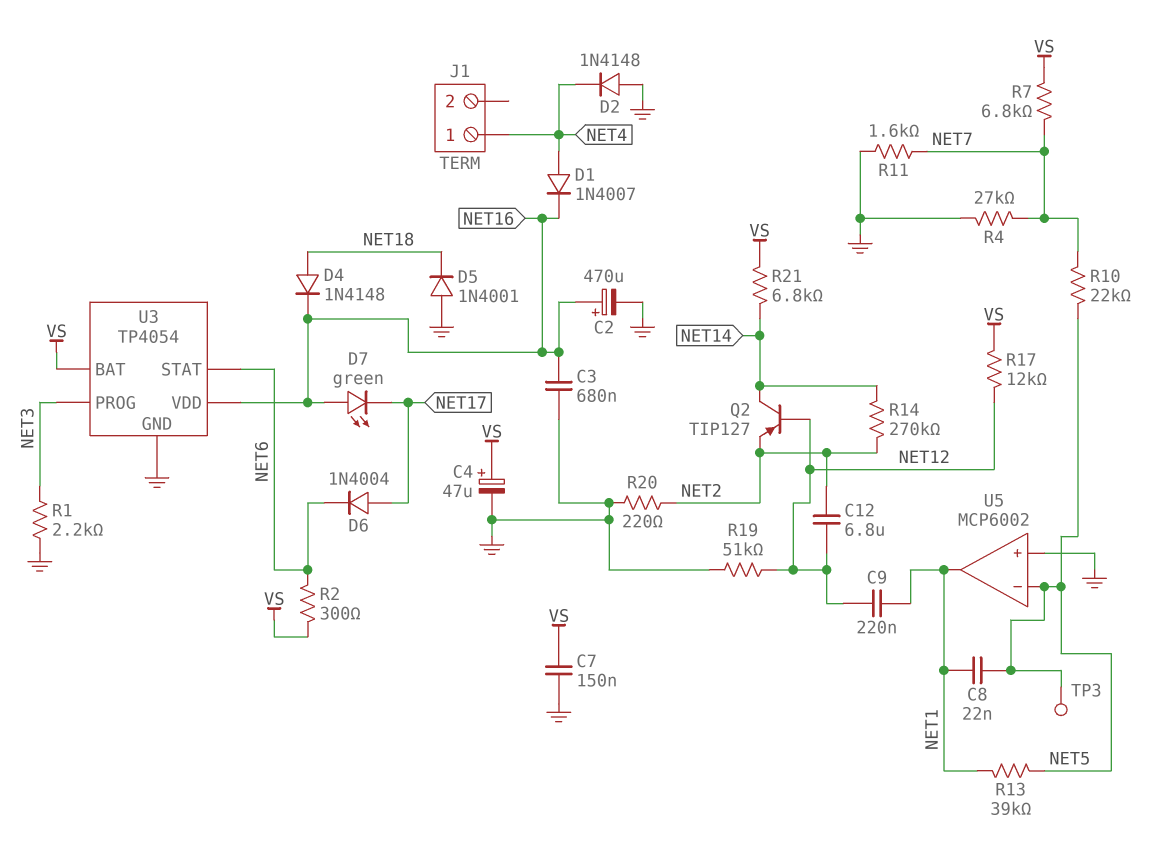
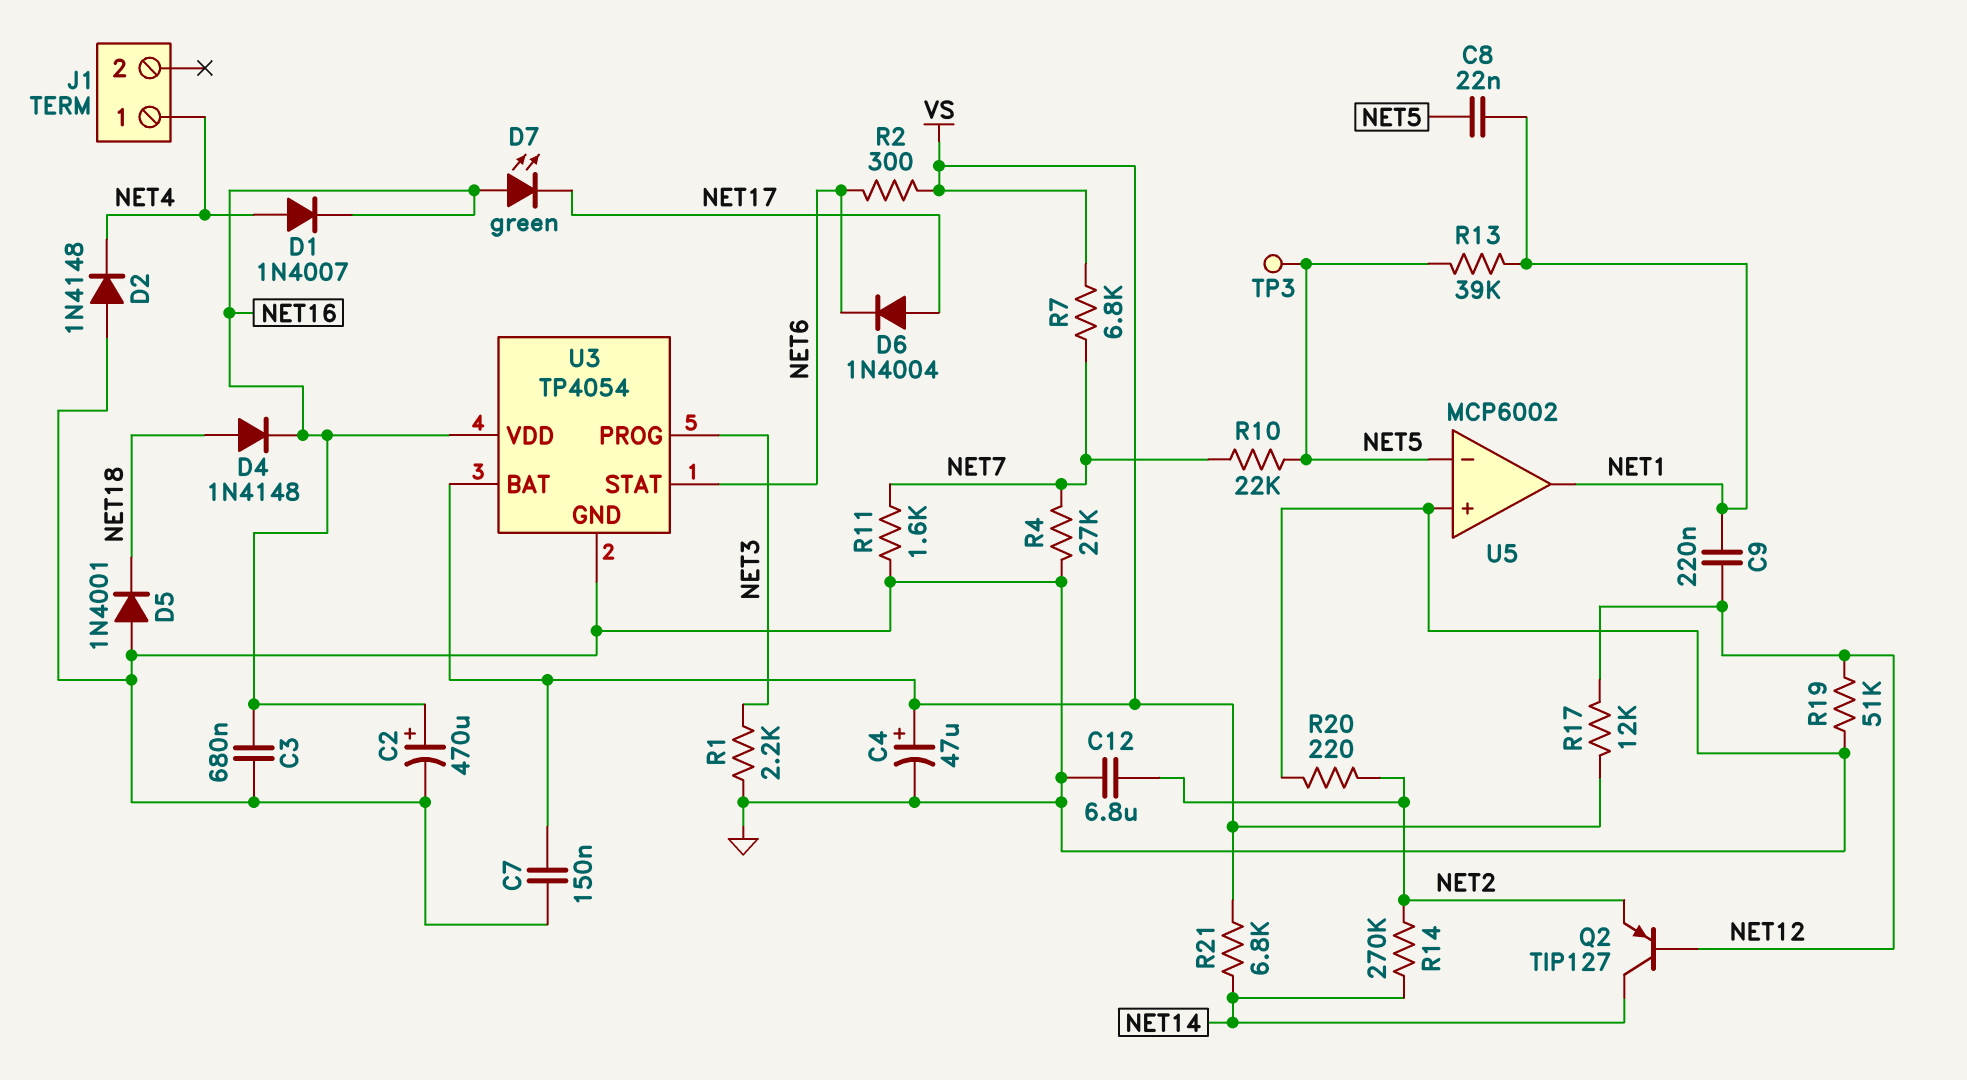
C12: 6.8uF (NET2, NET12) -> 6.8uF (GND, NET2)

